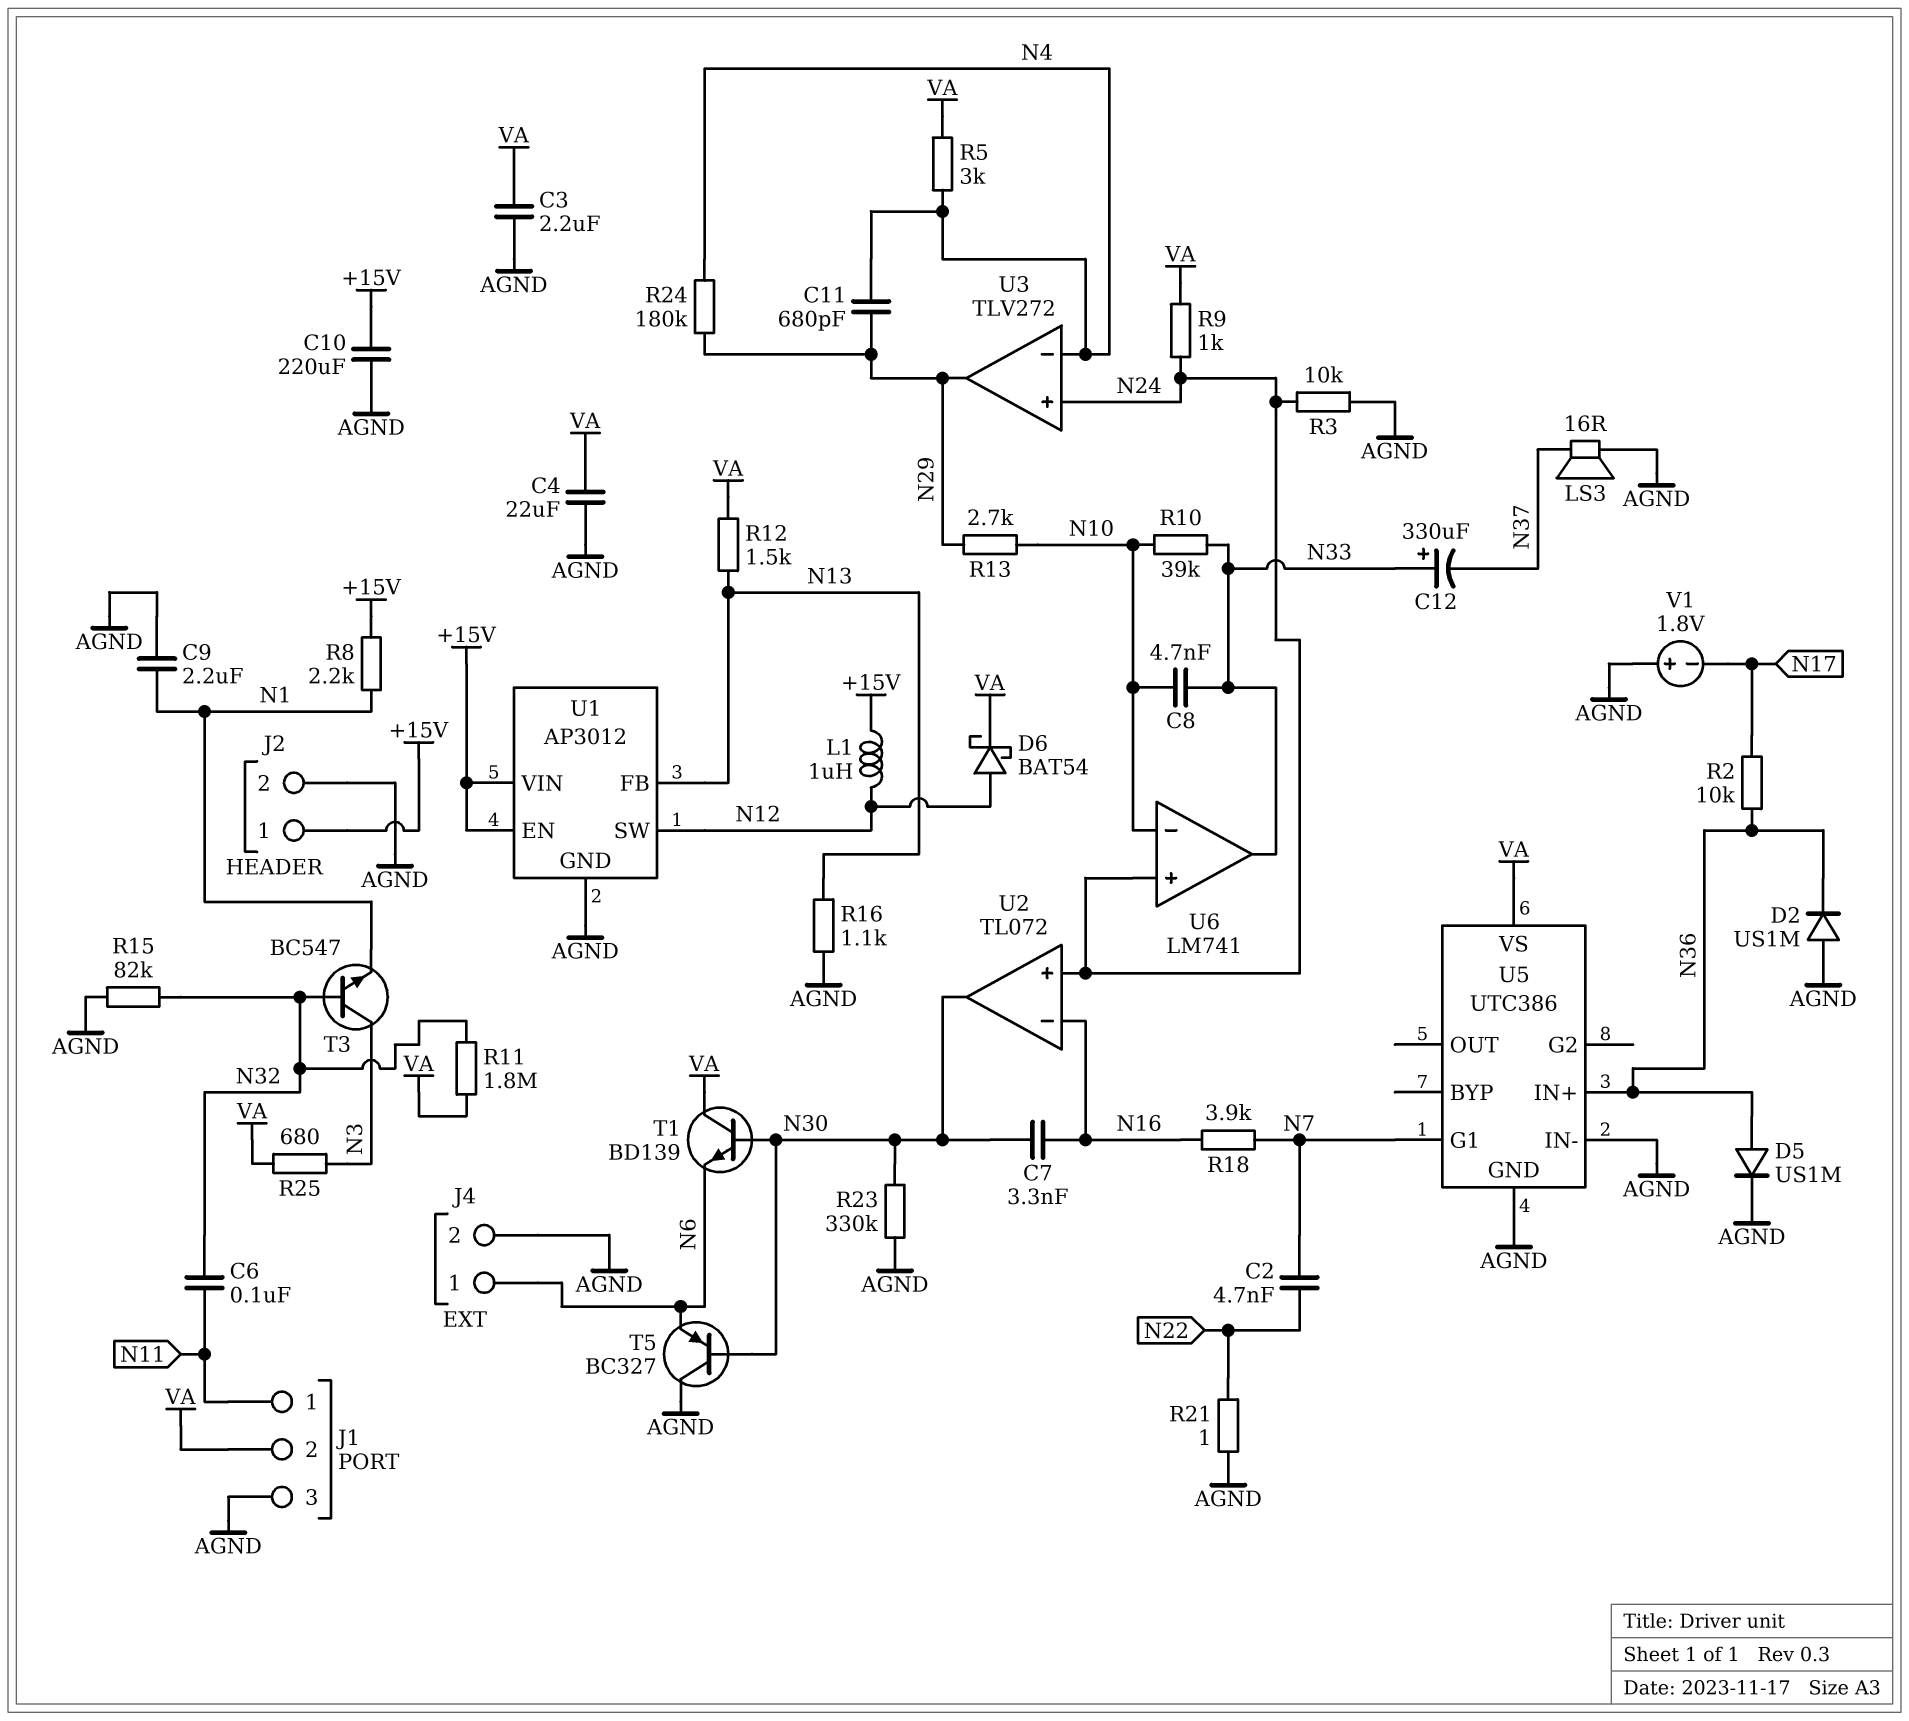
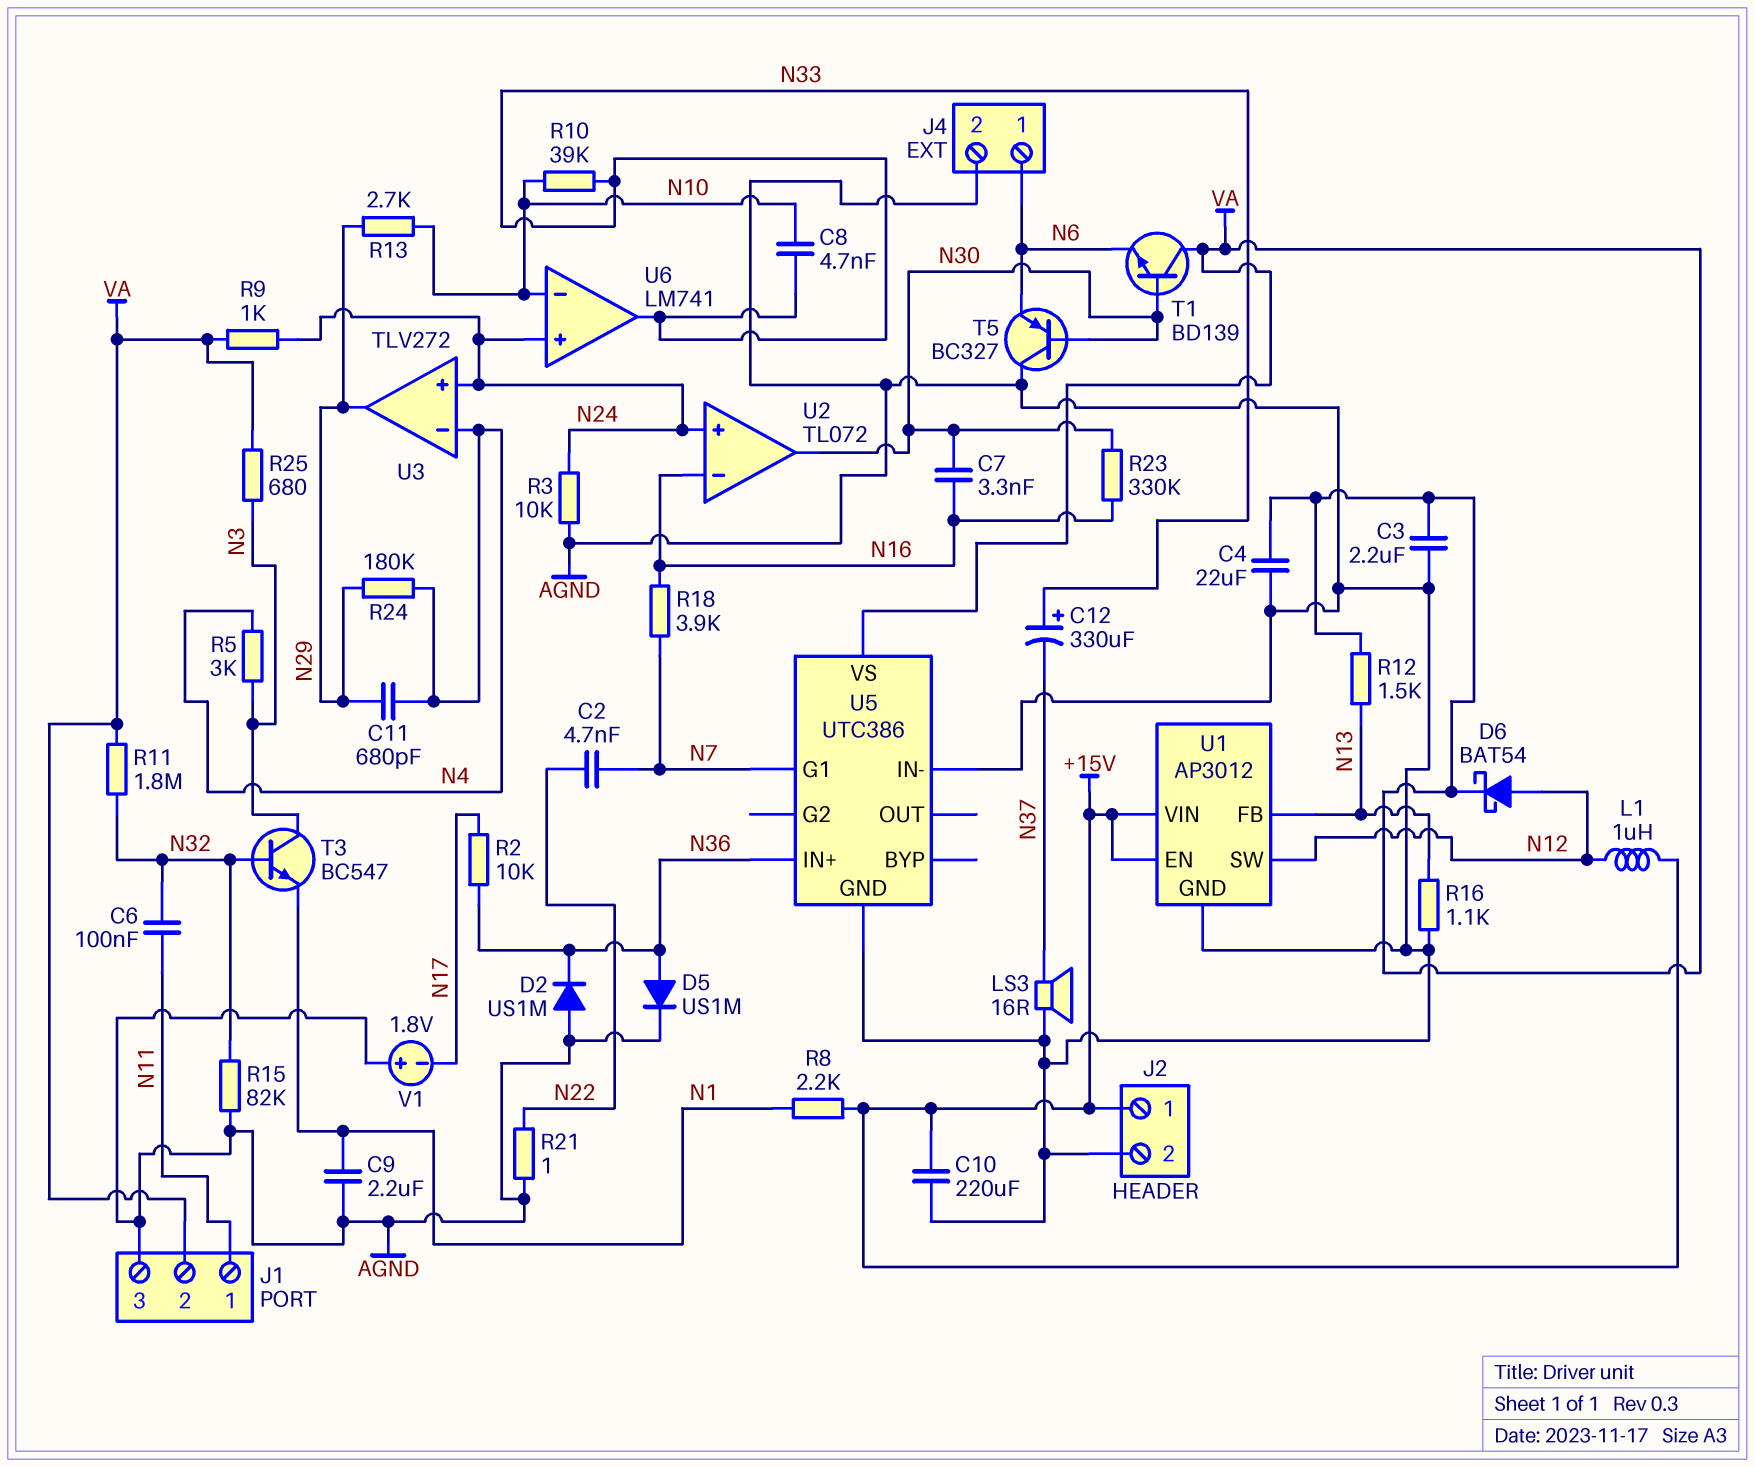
R5: 3k (N4, VA) -> 3k (N3, N4)
R23: 330k (AGND, N30) -> 330k (N16, N30)

